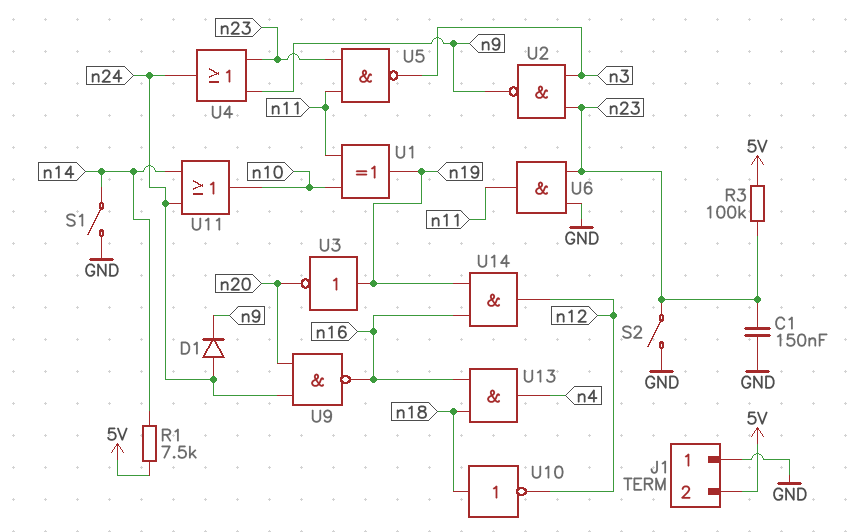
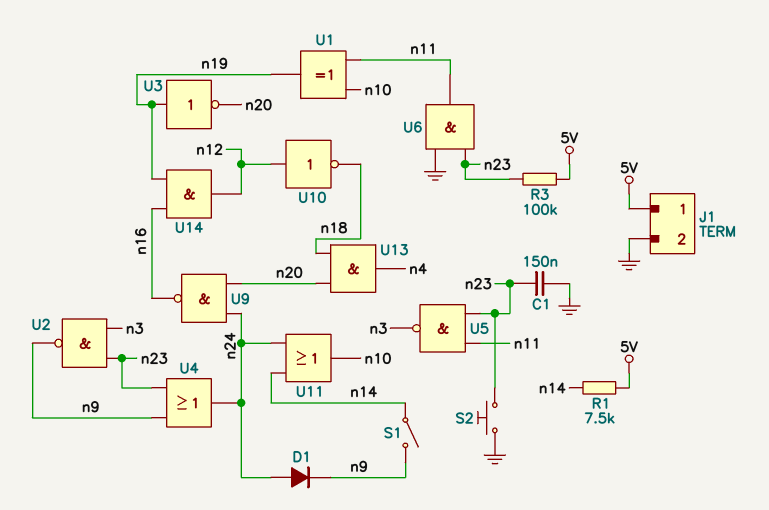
J1 pin 1: GND -> 5V
J1 pin 2: 5V -> GND
S1: switch (GND, n14) -> switch (n9, n14)
S2: switch (GND, n23) -> button (GND, n23)
U10: NOT (in n18, out n12) -> NOT (in n12, out n18)
U13: AND (in n16, in n18, out n4) -> AND (in n18, in n20, out n4)

